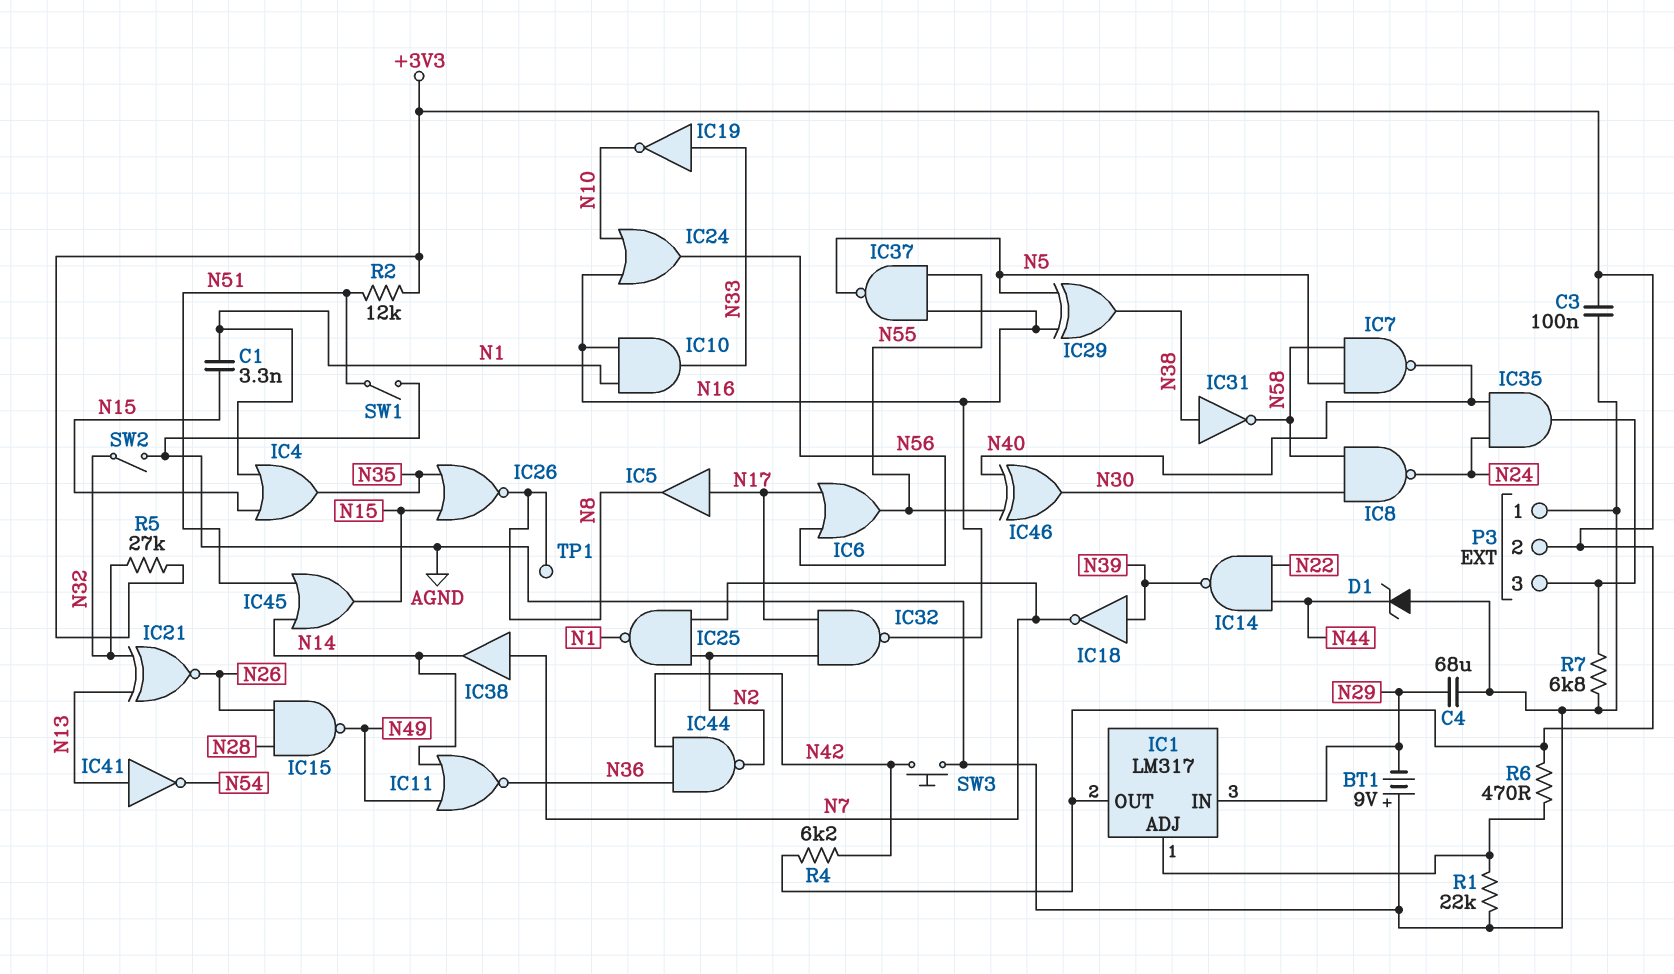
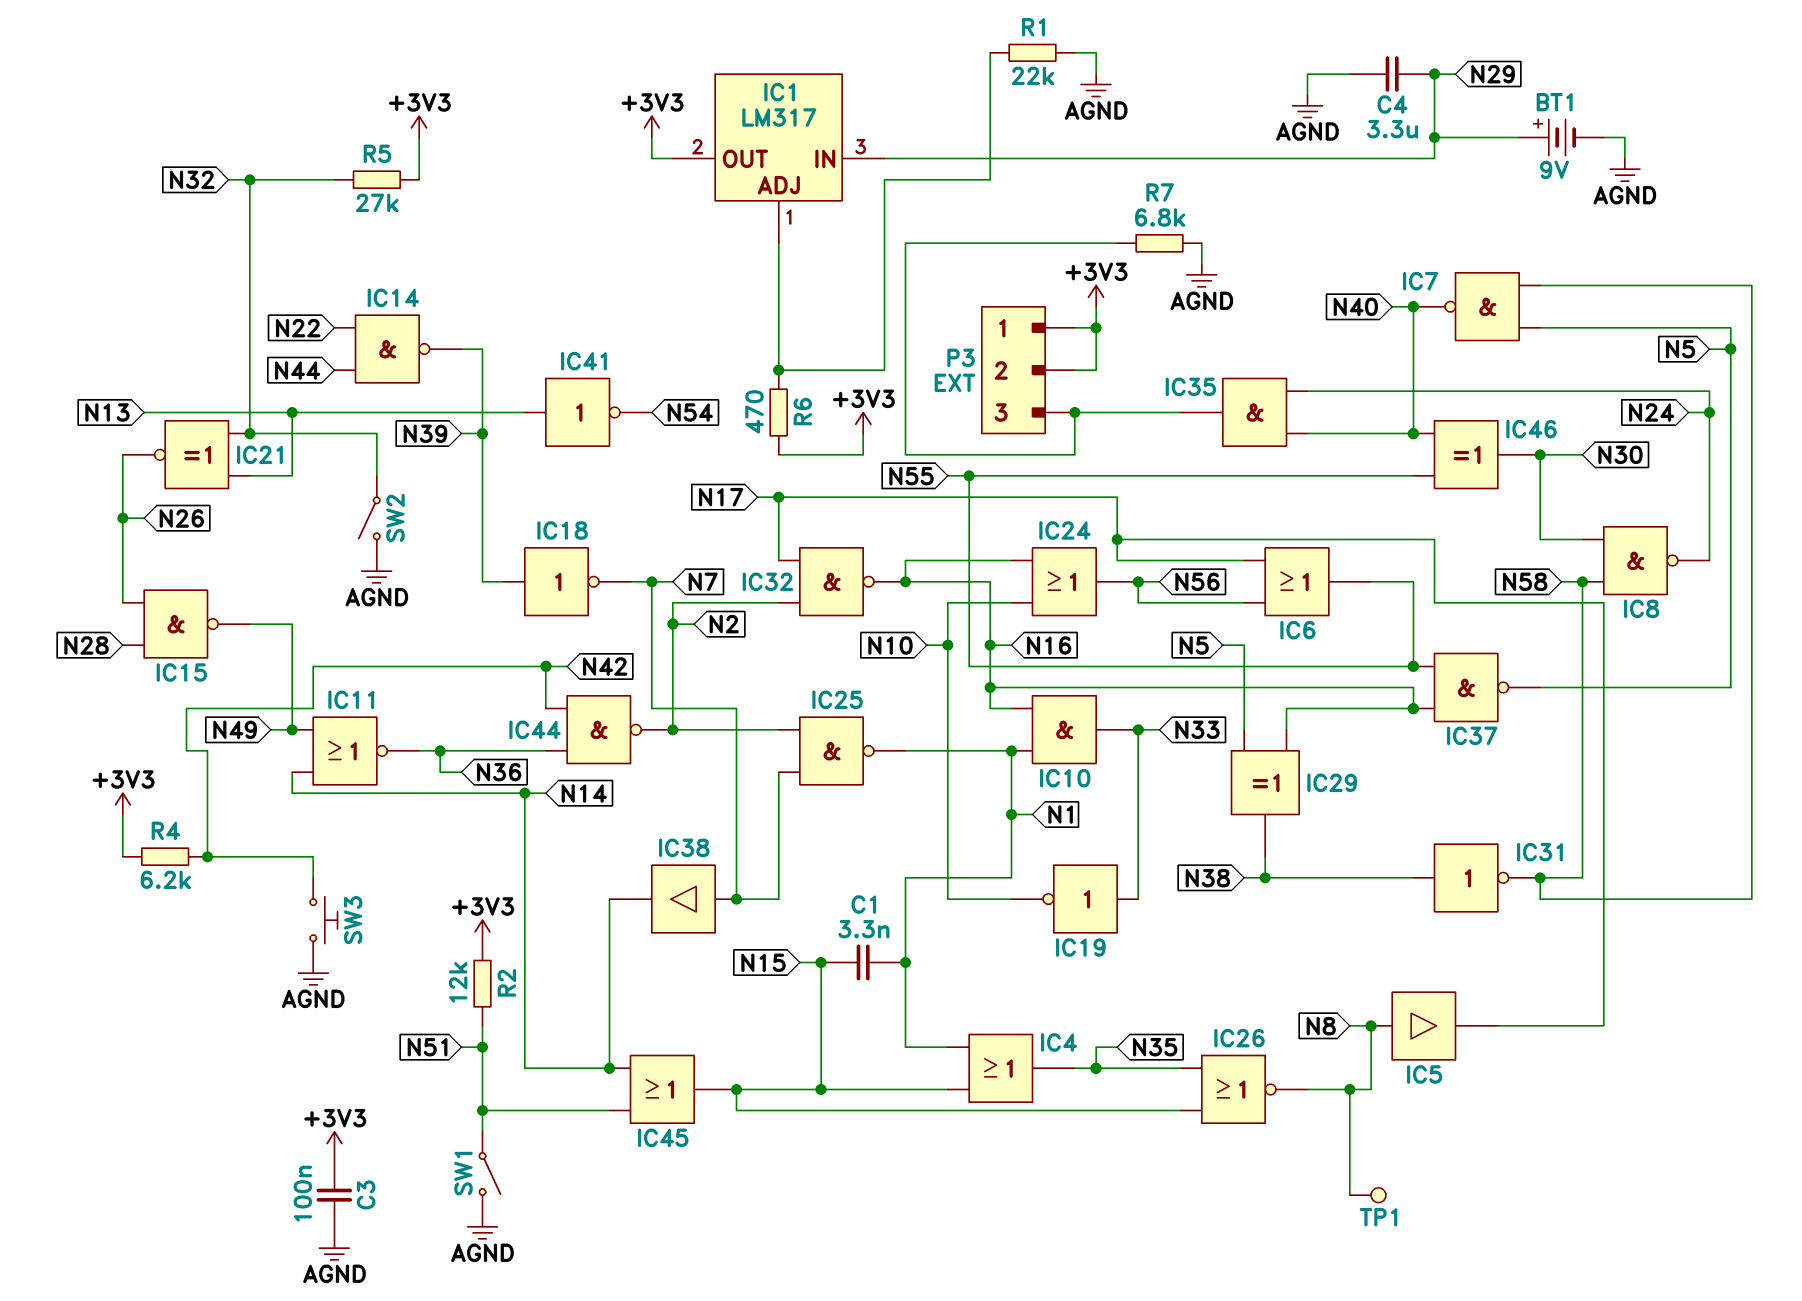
BT1: 9V (plus AGND, minus N29) -> 9V (plus N29, minus AGND)
C4: 68uF (AGND, N29) -> 3.3uF (AGND, N29)
D1: zener (A AGND, K N44) -> none
IC5: buffer (in N17, out N8) -> buffer (in N8, out N17)
P3 pin 1: AGND -> +3V3

